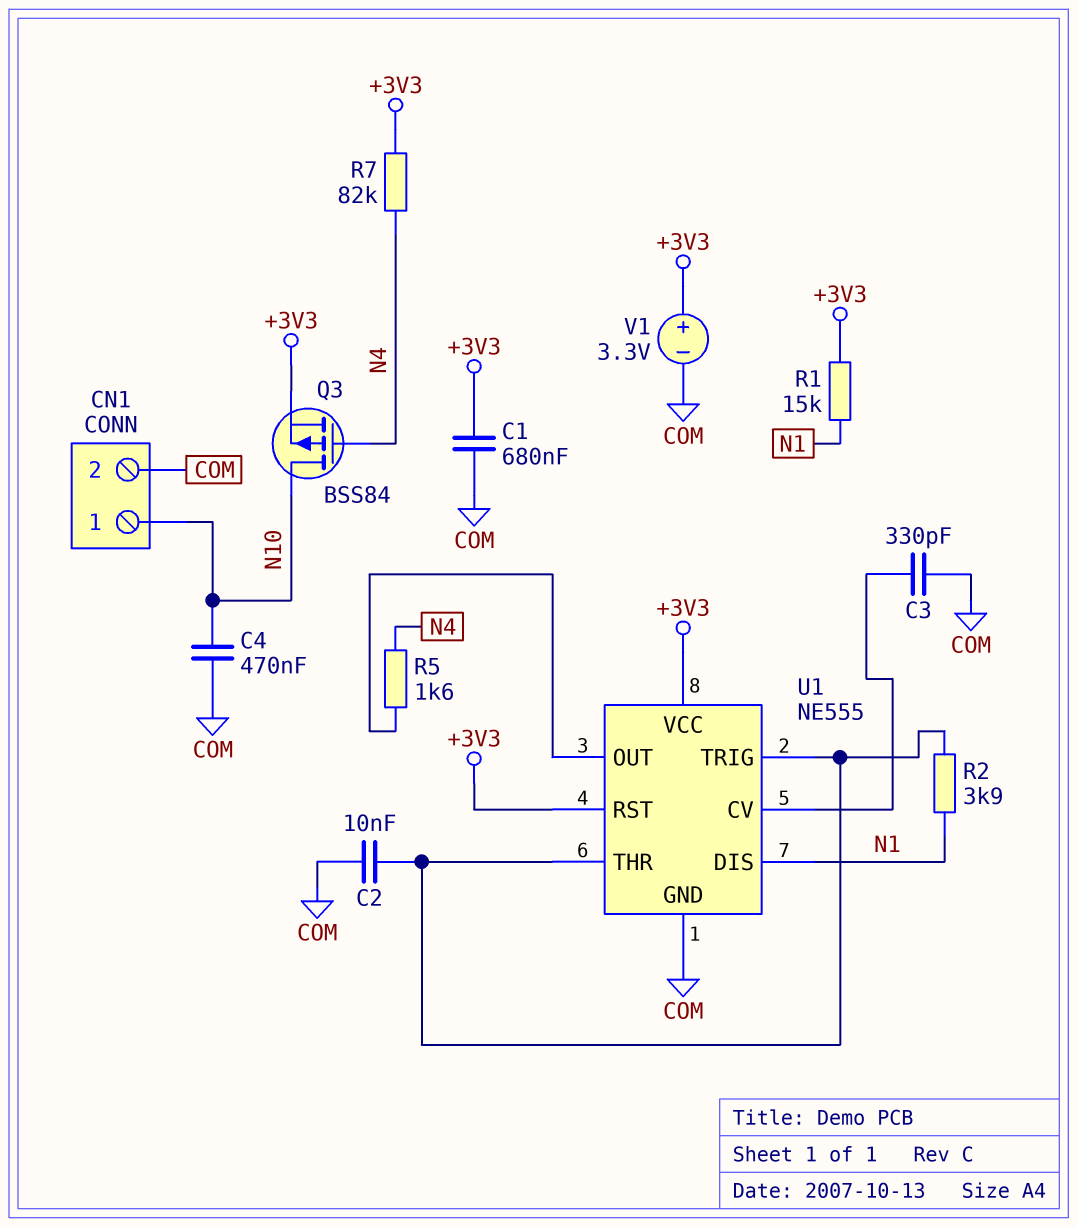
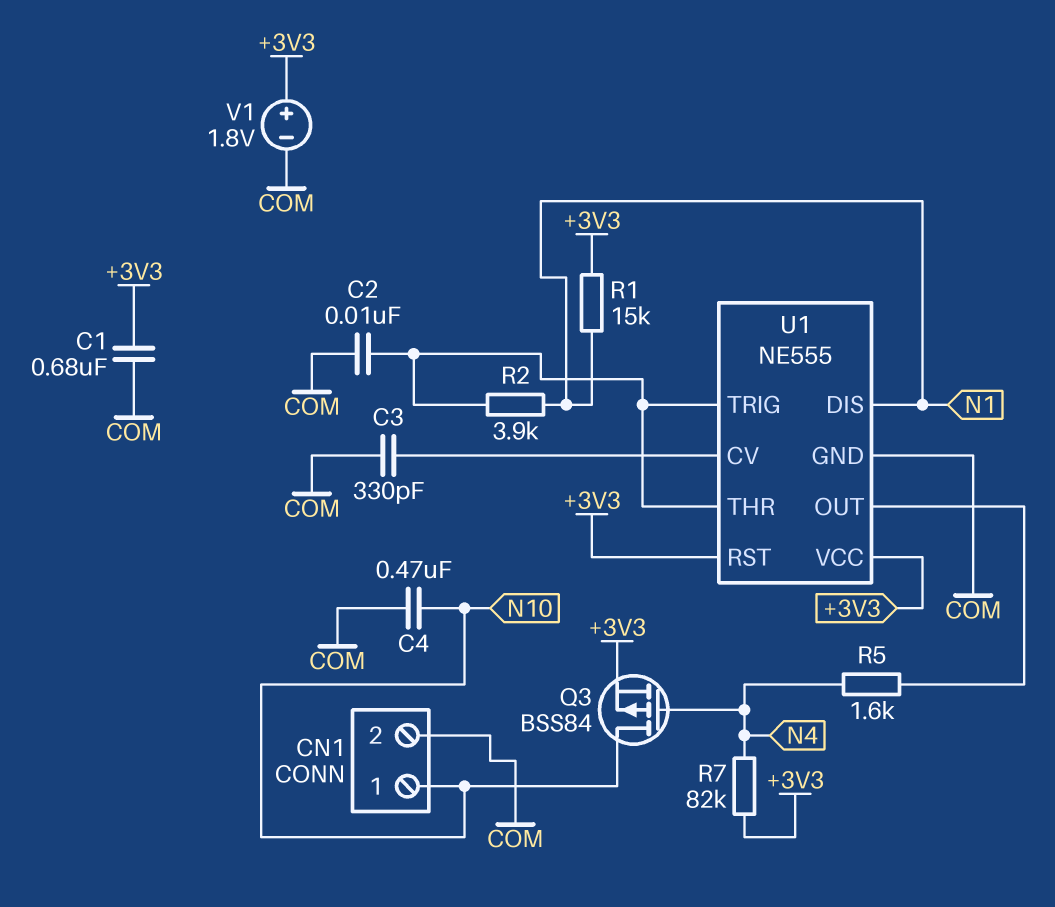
V1: 3.3V (plus +3V3, minus COM) -> 1.8V (plus +3V3, minus COM)

